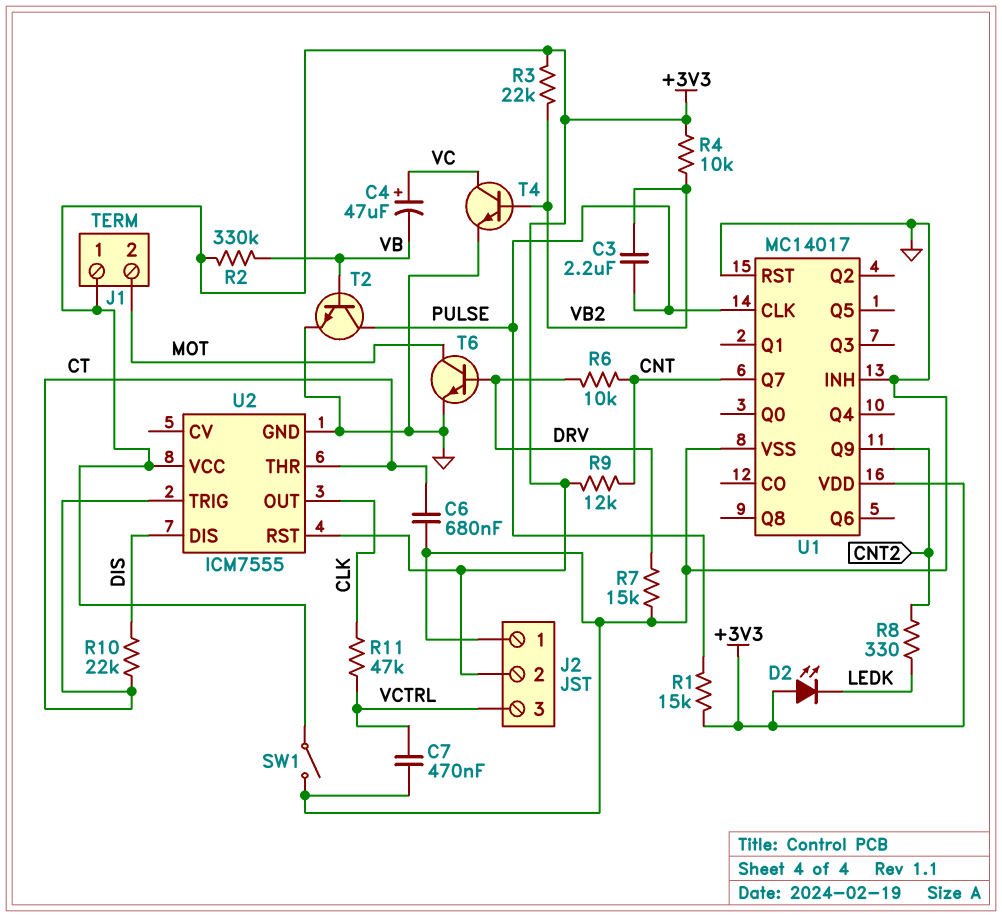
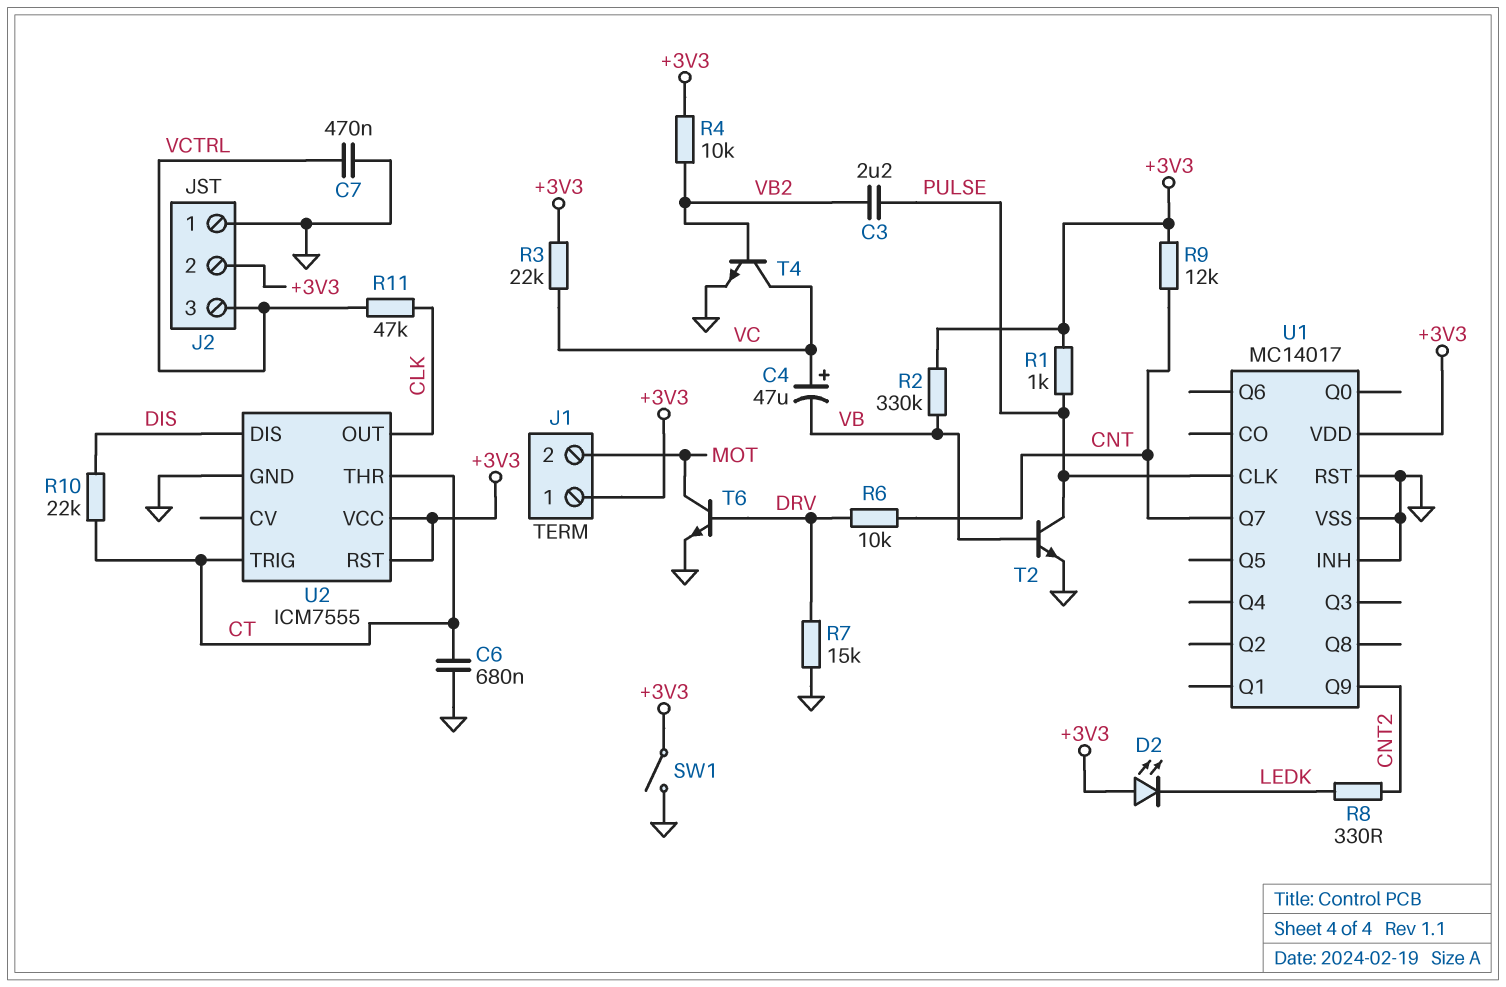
R1: 15k (+3V3, PULSE) -> 1k (+3V3, PULSE)
R3: 22k (+3V3, VB2) -> 22k (+3V3, VC)

